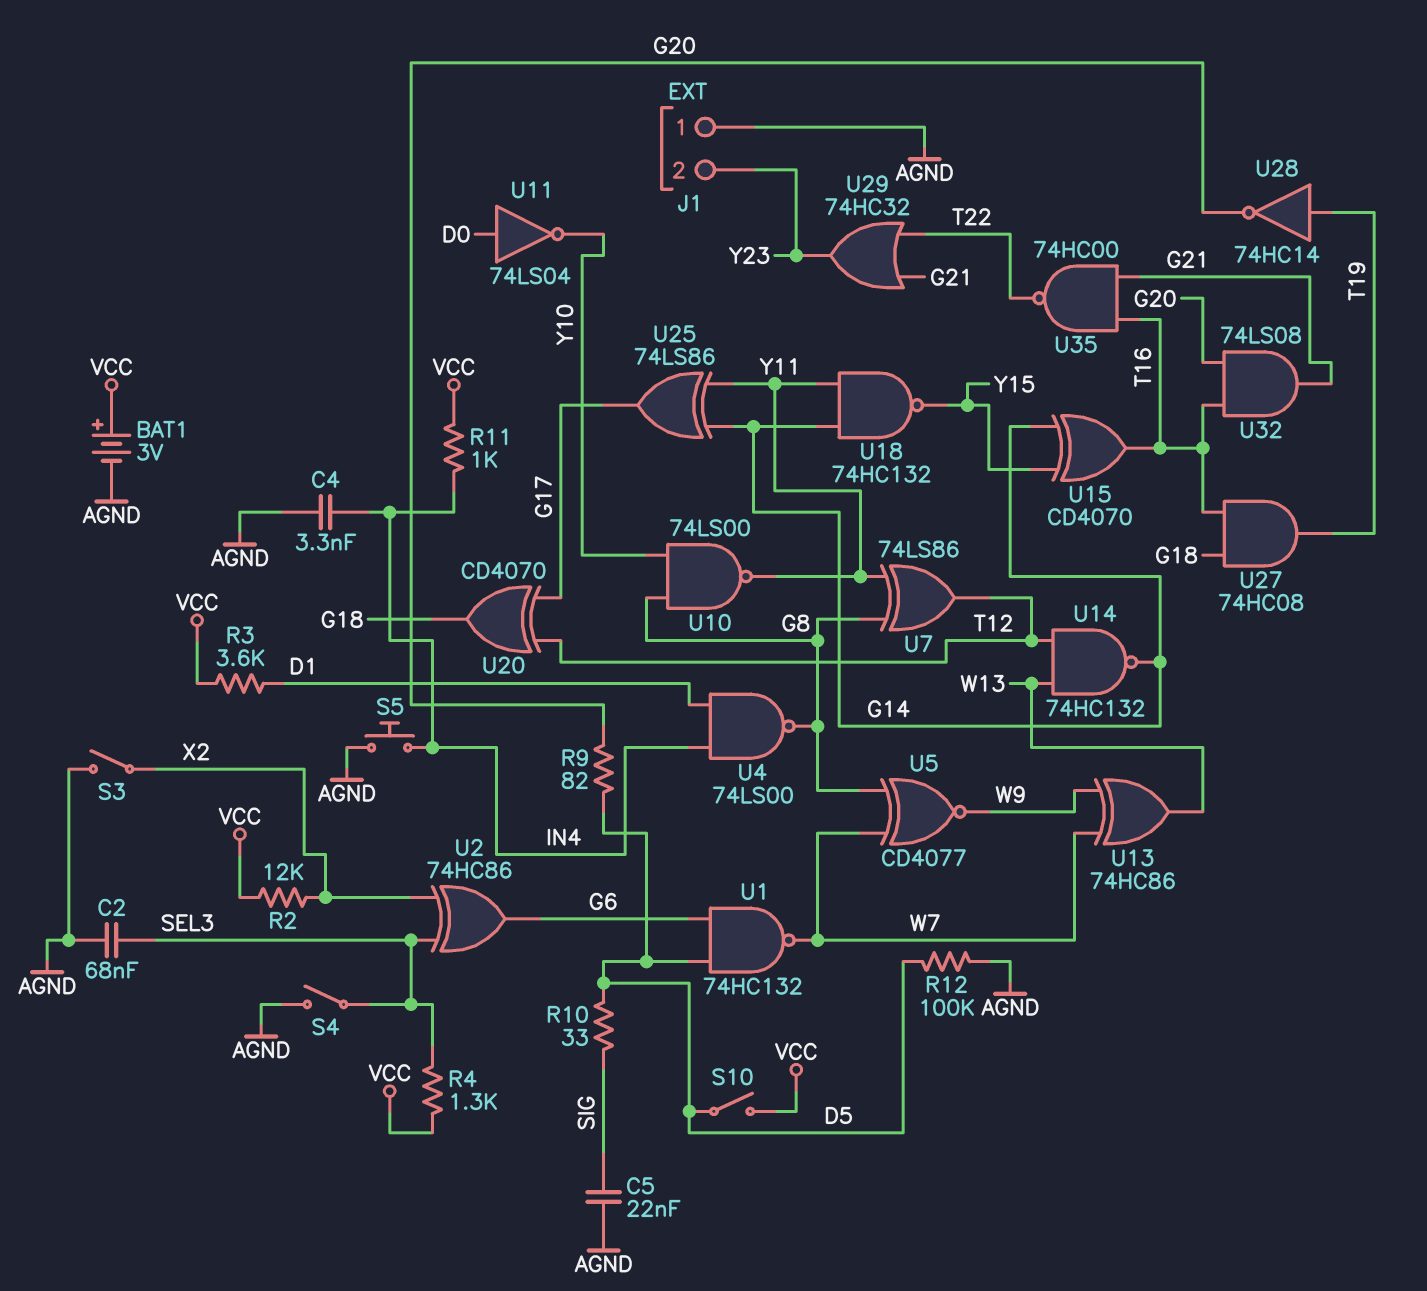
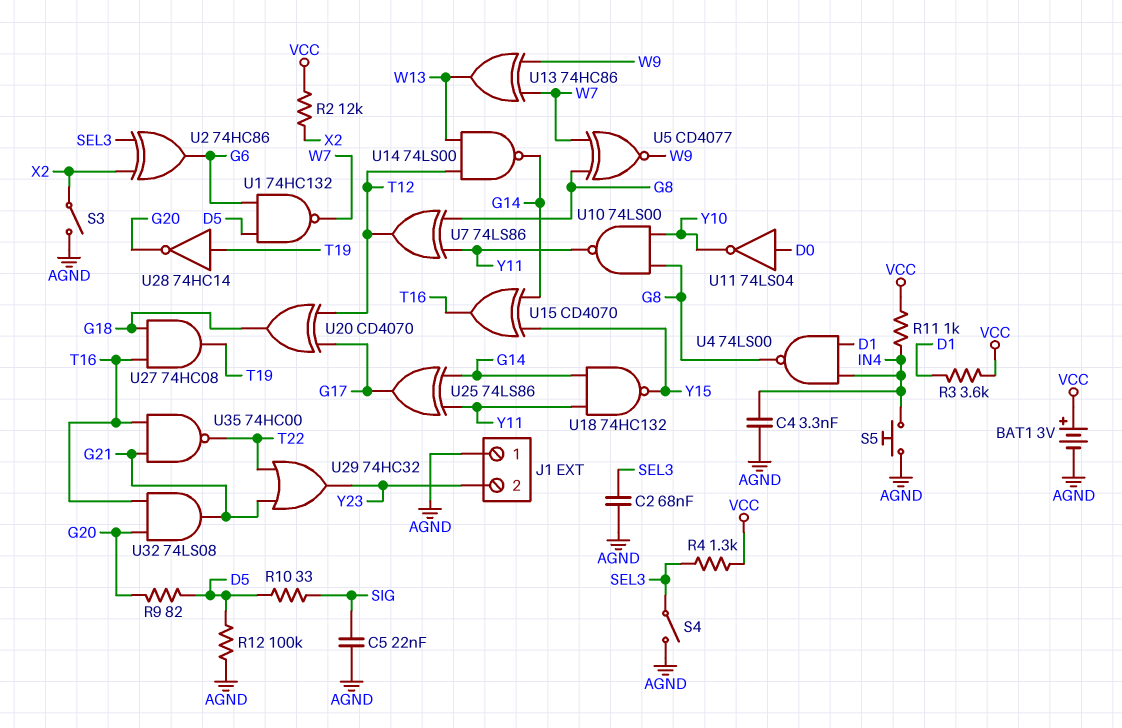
S10: switch (D5, VCC) -> none
U14: NAND 74HC132 (in T12, in W13, out G14) -> NAND 74LS00 (in T12, in W13, out G14)

